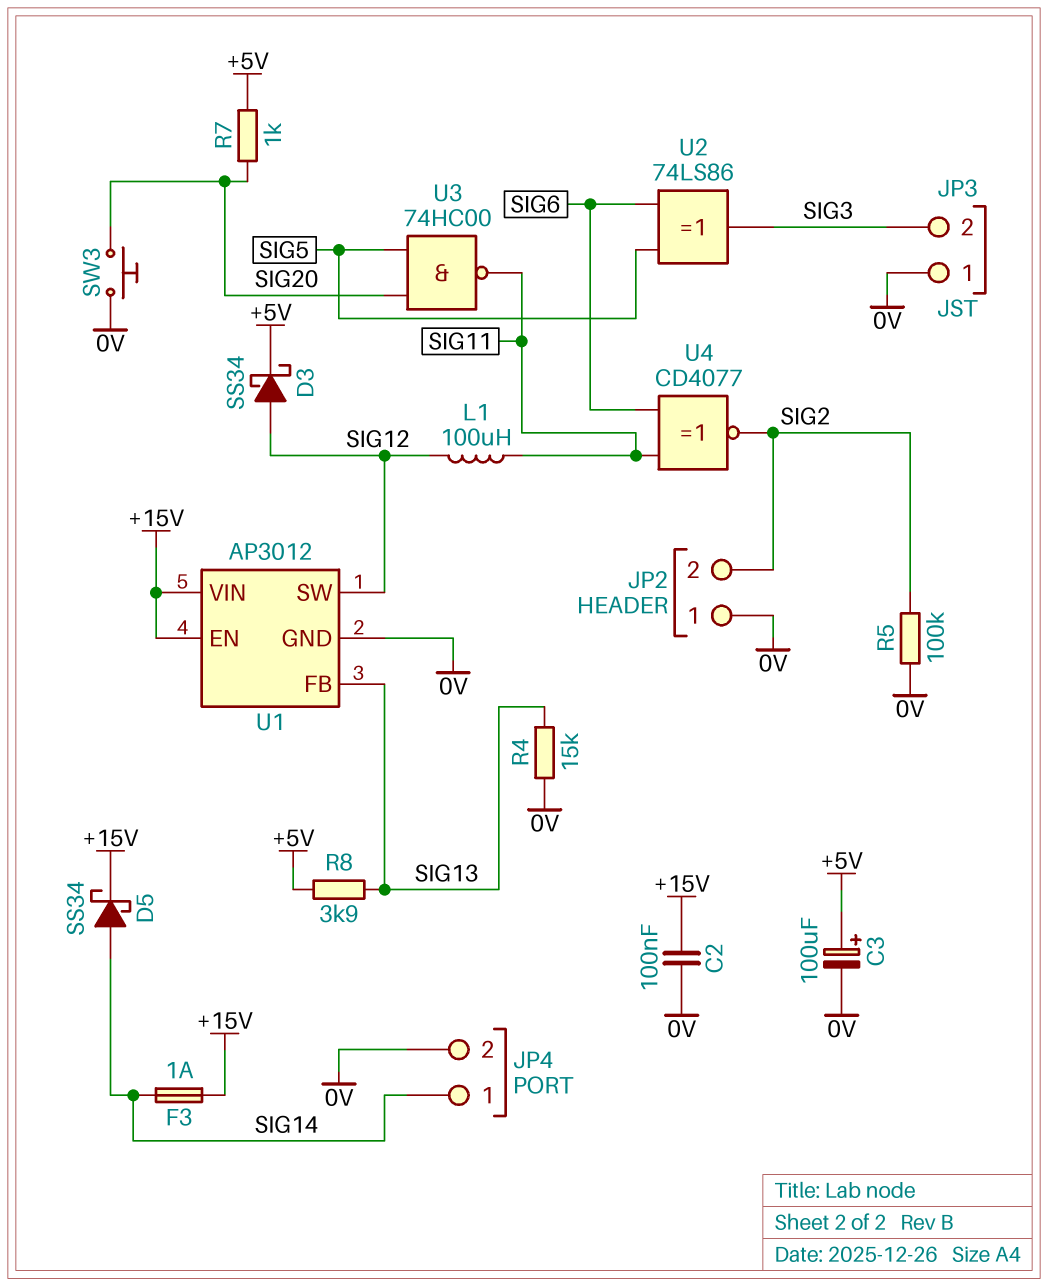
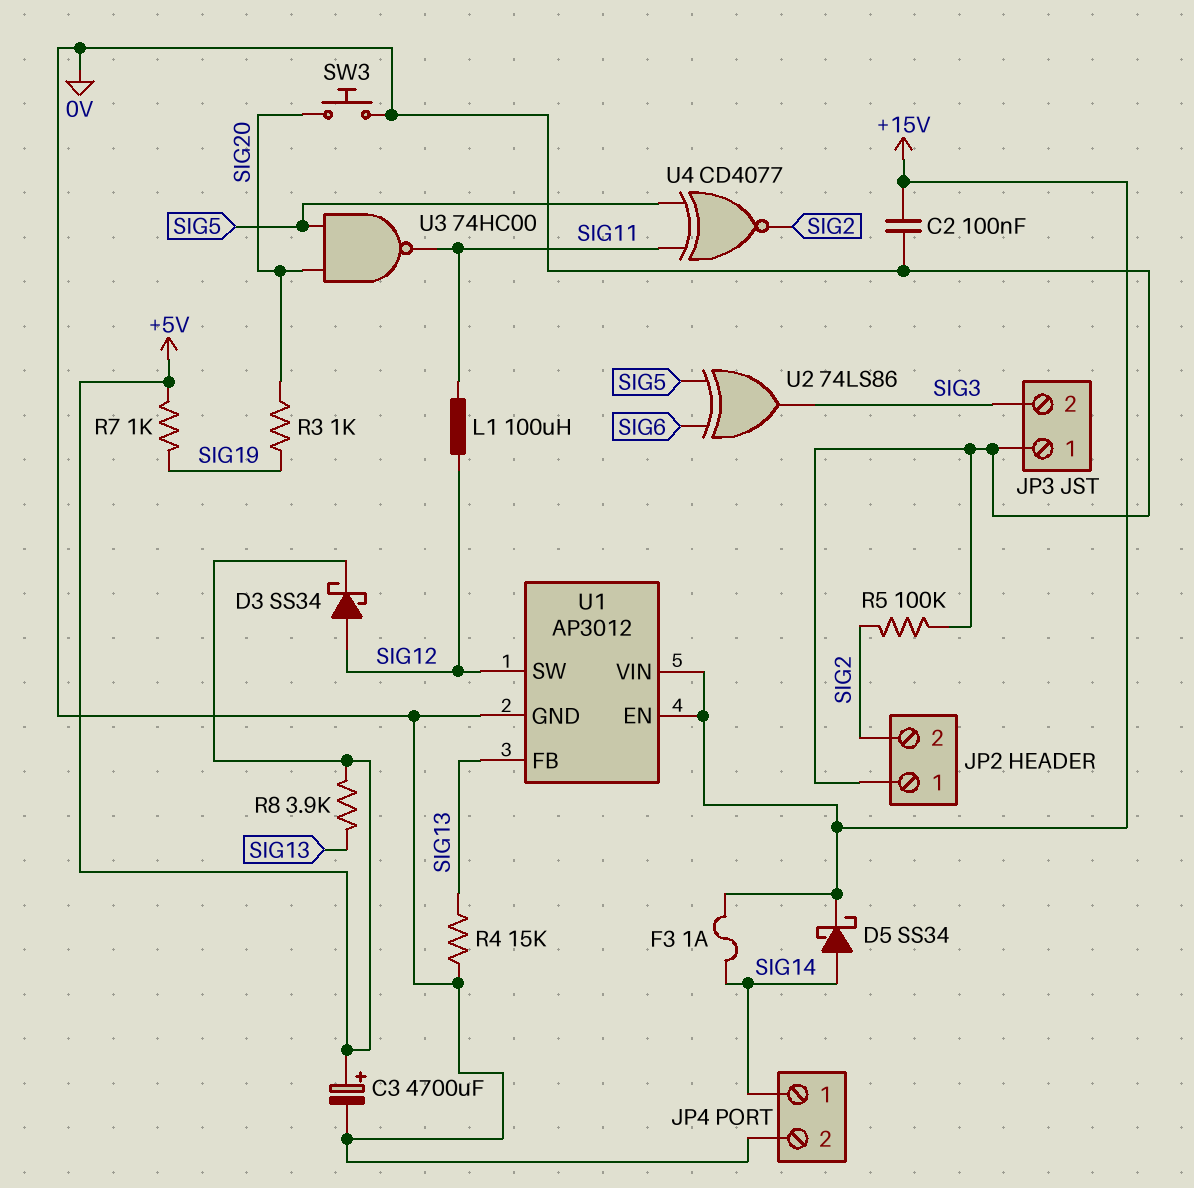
C3: 100uF (plus +5V, minus 0V) -> 4700uF (plus +5V, minus 0V)
R3: none -> 1k (SIG19, SIG20)
R7: 1k (+5V, SIG20) -> 1k (+5V, SIG19)
U4: XNOR CD4077 (in SIG6, in SIG11, out SIG2) -> XNOR CD4077 (in SIG5, in SIG11, out SIG2)

